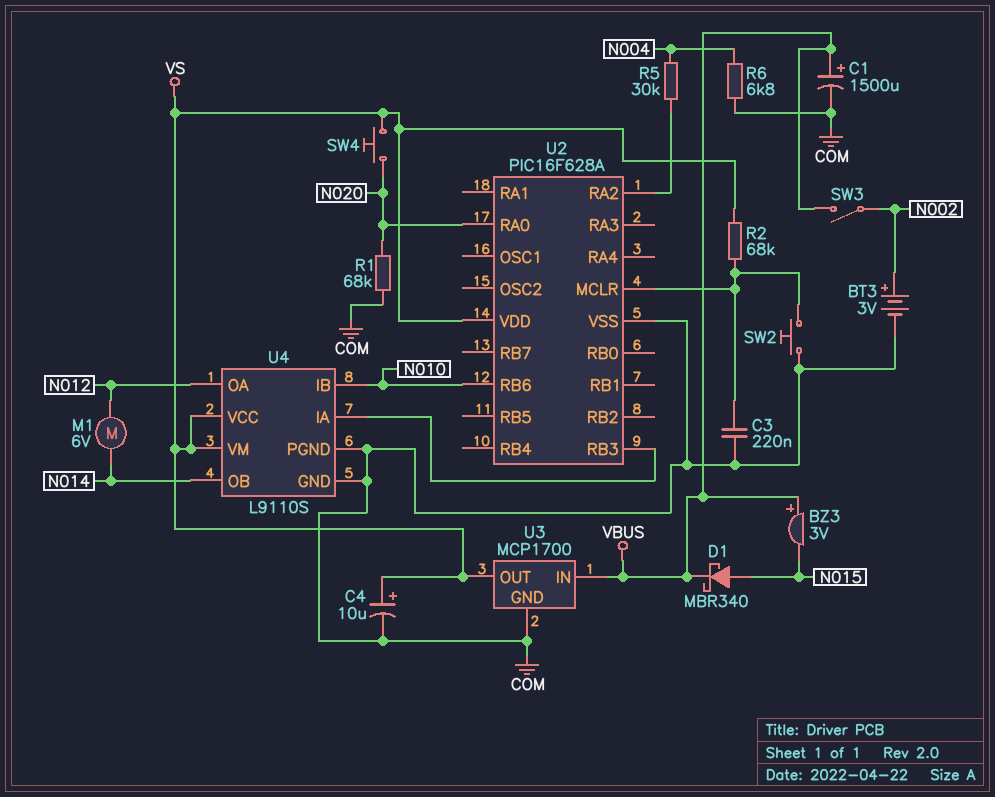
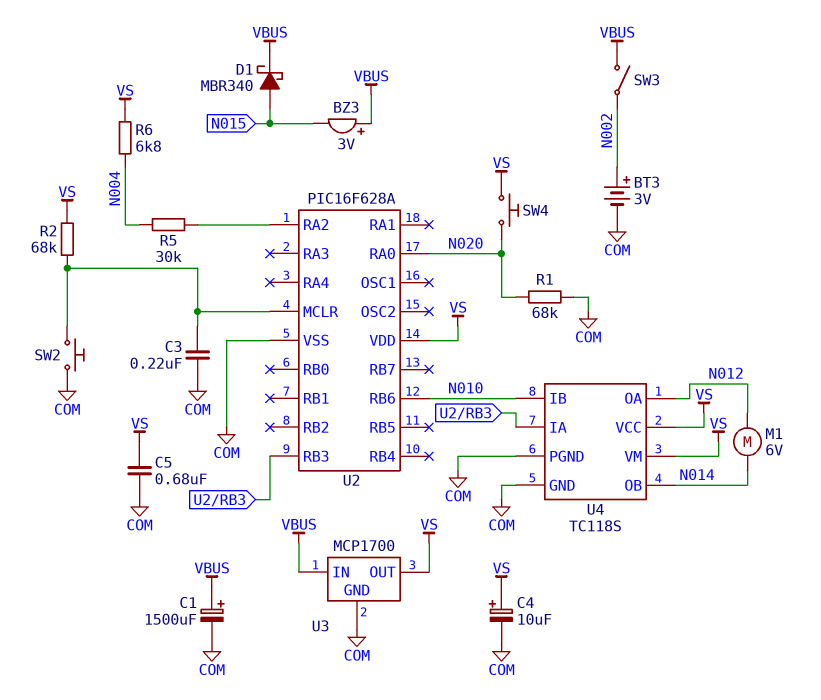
C5: none -> 680nF (COM, VS)
R6: 6.8k (COM, N004) -> 6.8k (N004, VS)
U4: L9110S -> TC118S

